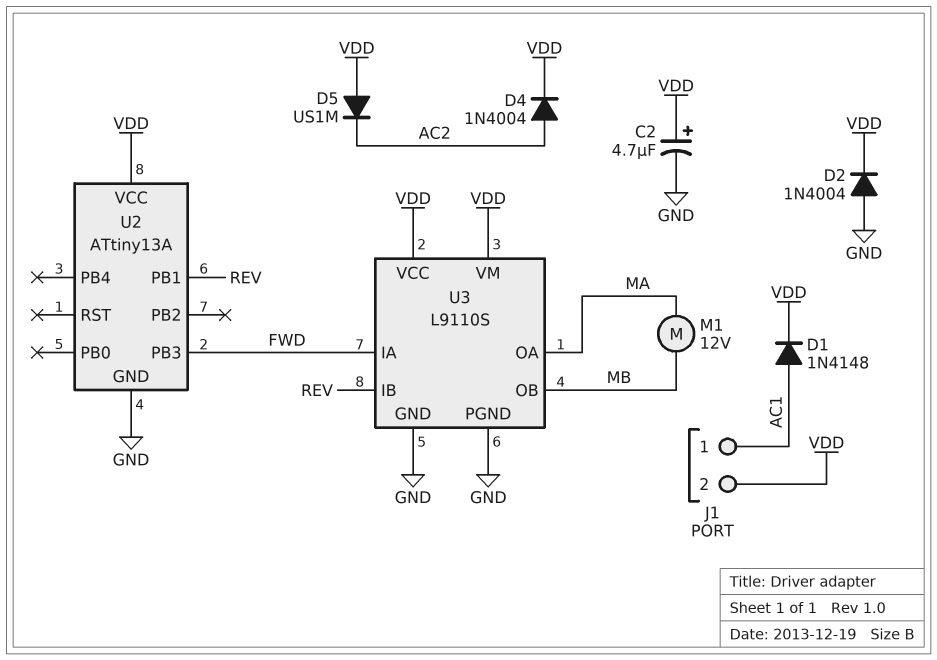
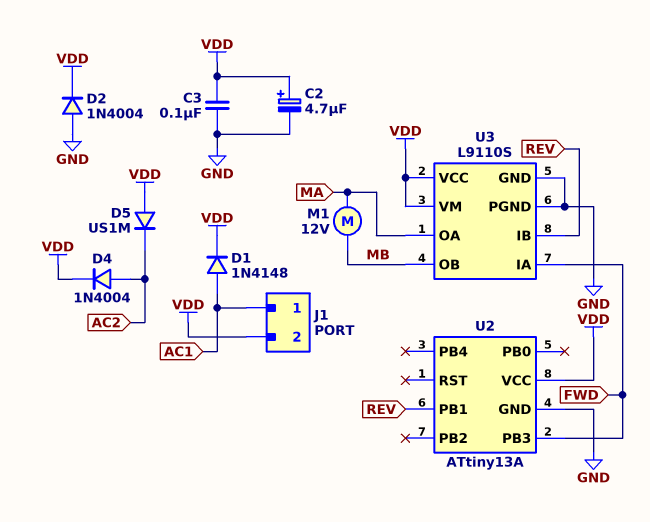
C3: none -> 100nF (GND, VDD)

